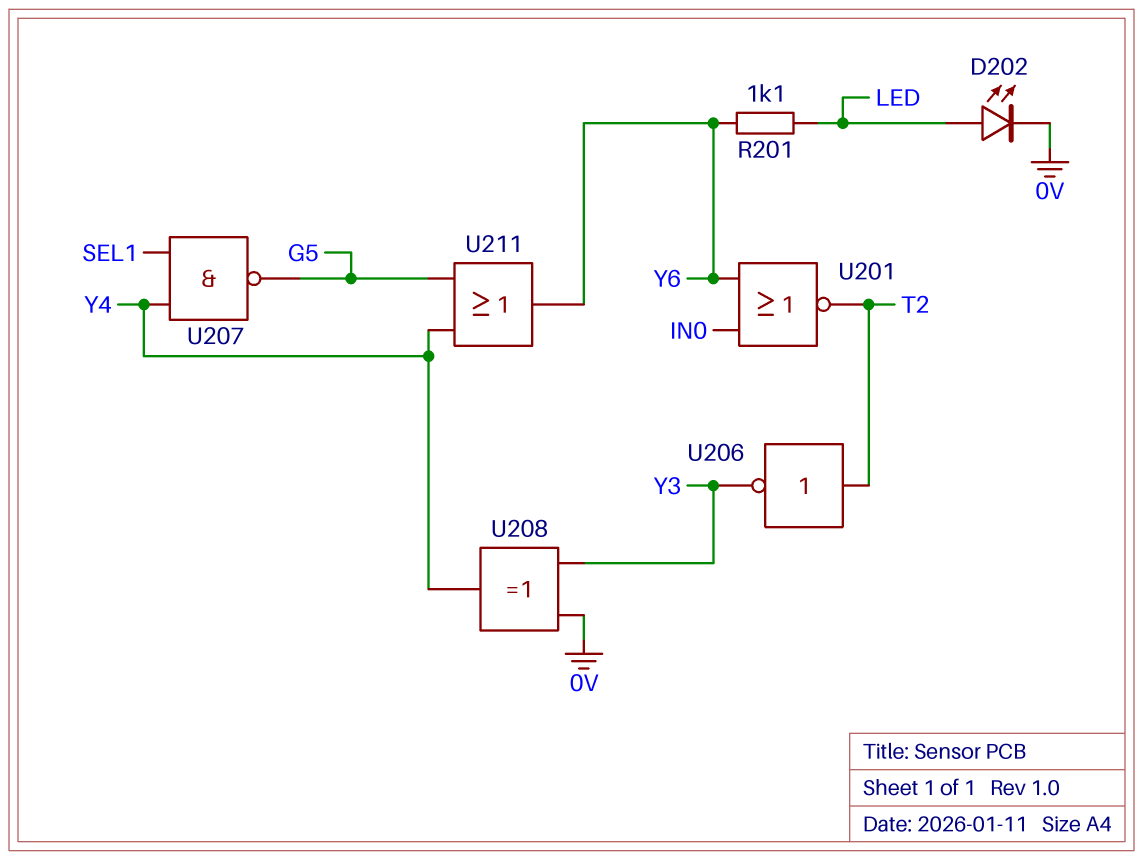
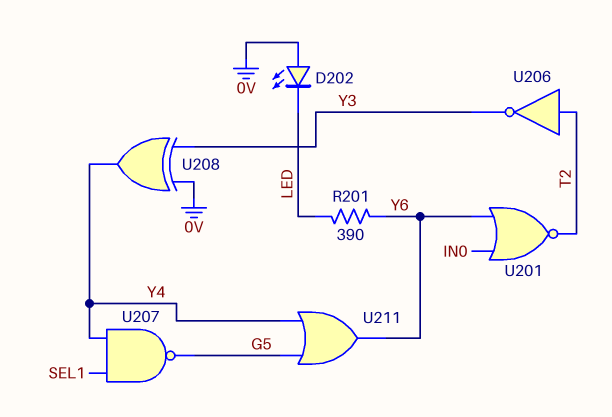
D202: LED (A LED, K 0V) -> LED (A 0V, K LED)
R201: 1.1k (LED, Y6) -> 390 (LED, Y6)

